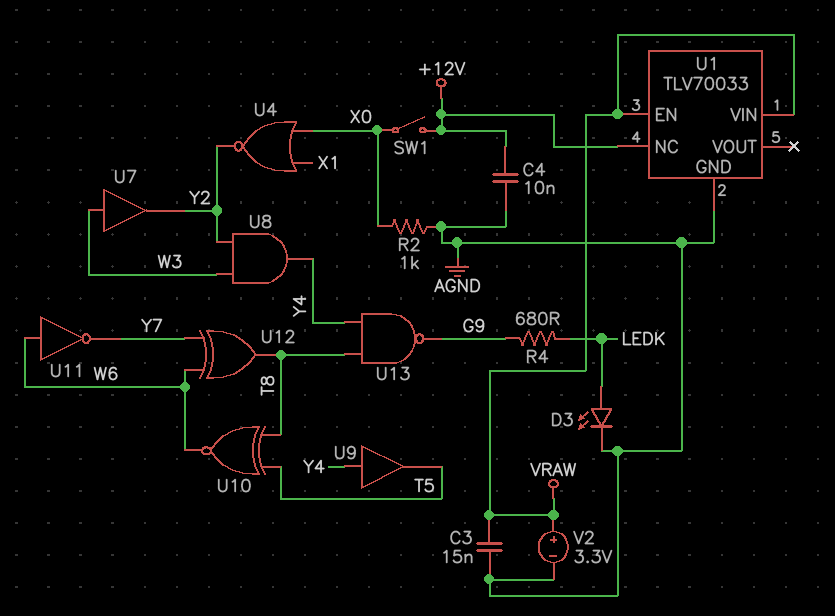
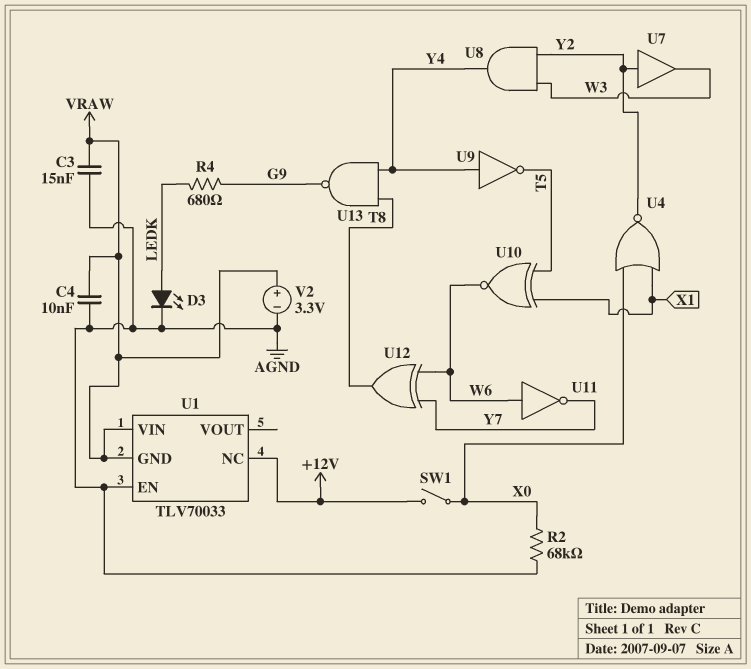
C4: 10nF (+12V, AGND) -> 10nF (AGND, VRAW)
R2: 1k (AGND, X0) -> 68k (AGND, X0)
U1 pin EN: VRAW -> AGND
U1 pin GND: AGND -> VRAW
U7: buffer (in W3, out Y2) -> buffer (in Y2, out W3)
U9: buffer (in Y4, out T5) -> NOT (in Y4, out T5)
U10: XNOR (in T5, in T8, out W6) -> XNOR (in T5, in X1, out W6)

